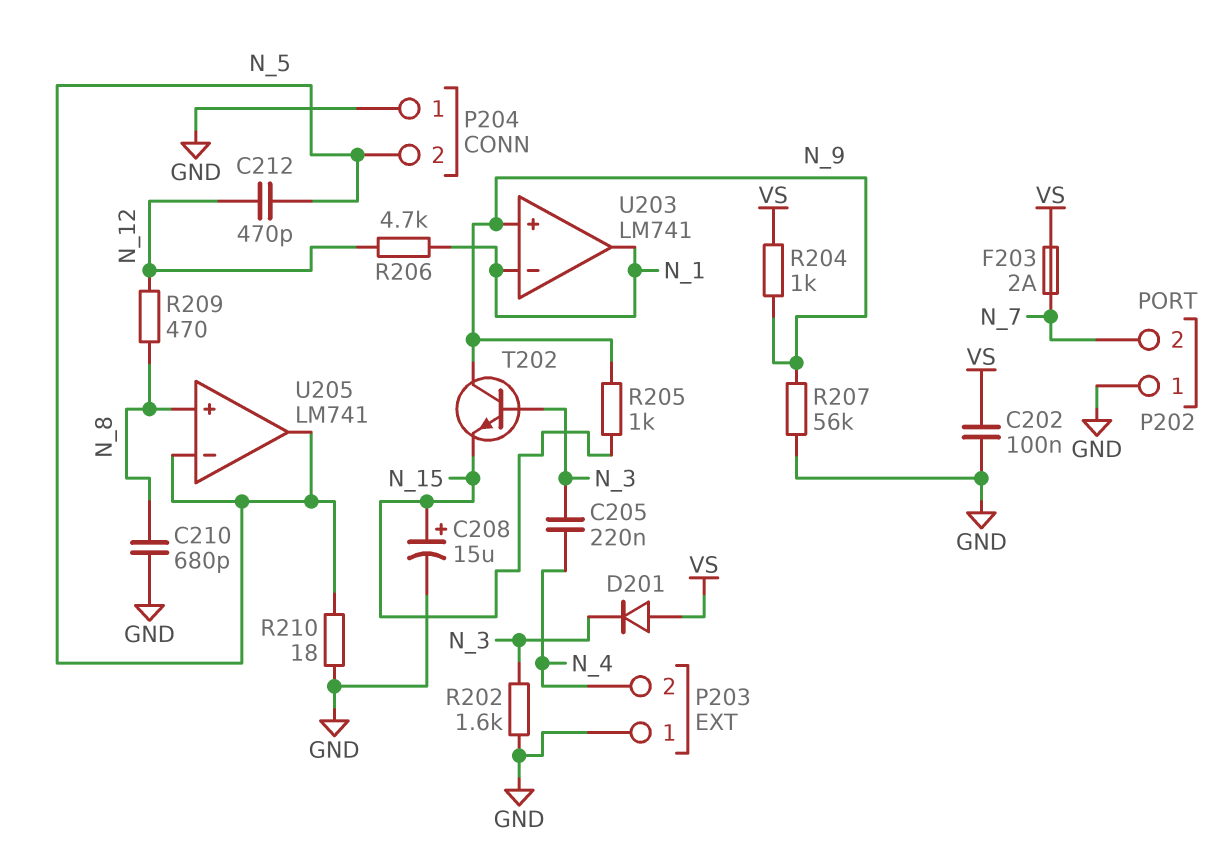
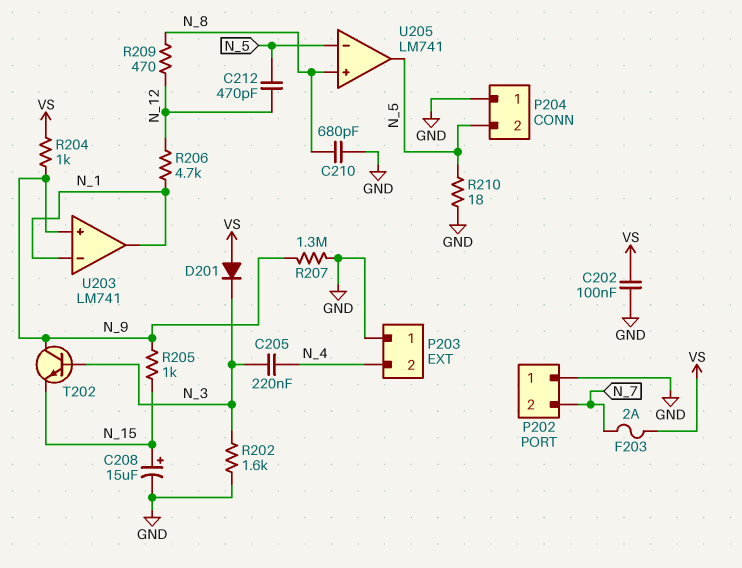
R207: 56k (GND, N_9) -> 1.3M (GND, N_9)

